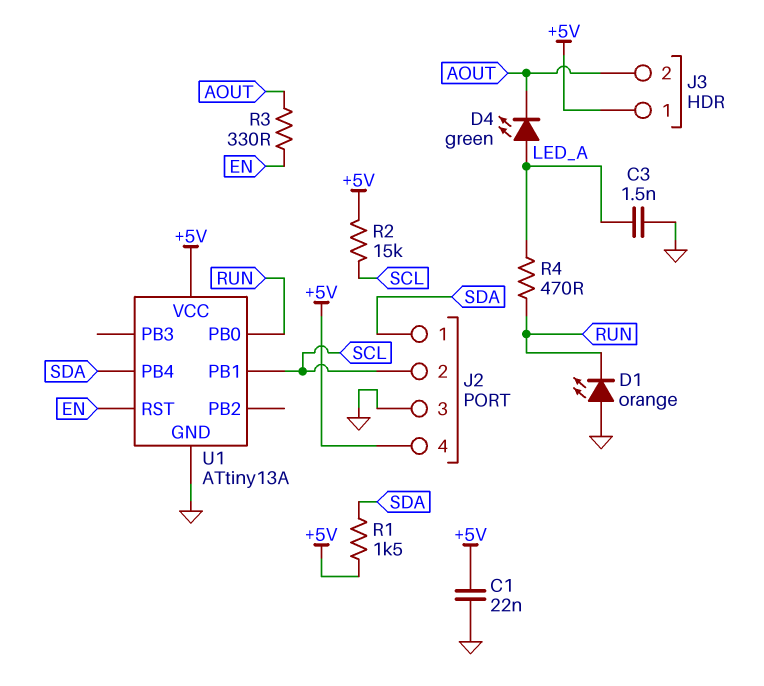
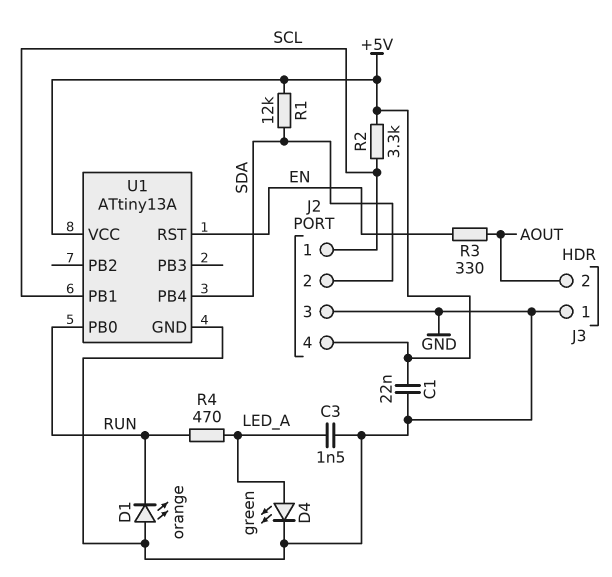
D4: LED green (A LED_A, K AOUT) -> LED green (A LED_A, K GND)
J2 pin 1: SDA -> SCL
J2 pin 2: SCL -> SDA
J3 pin 1: +5V -> GND
R1: 1.5k (+5V, SDA) -> 12k (+5V, SDA)
R2: 15k (+5V, SCL) -> 3.3k (+5V, SCL)

